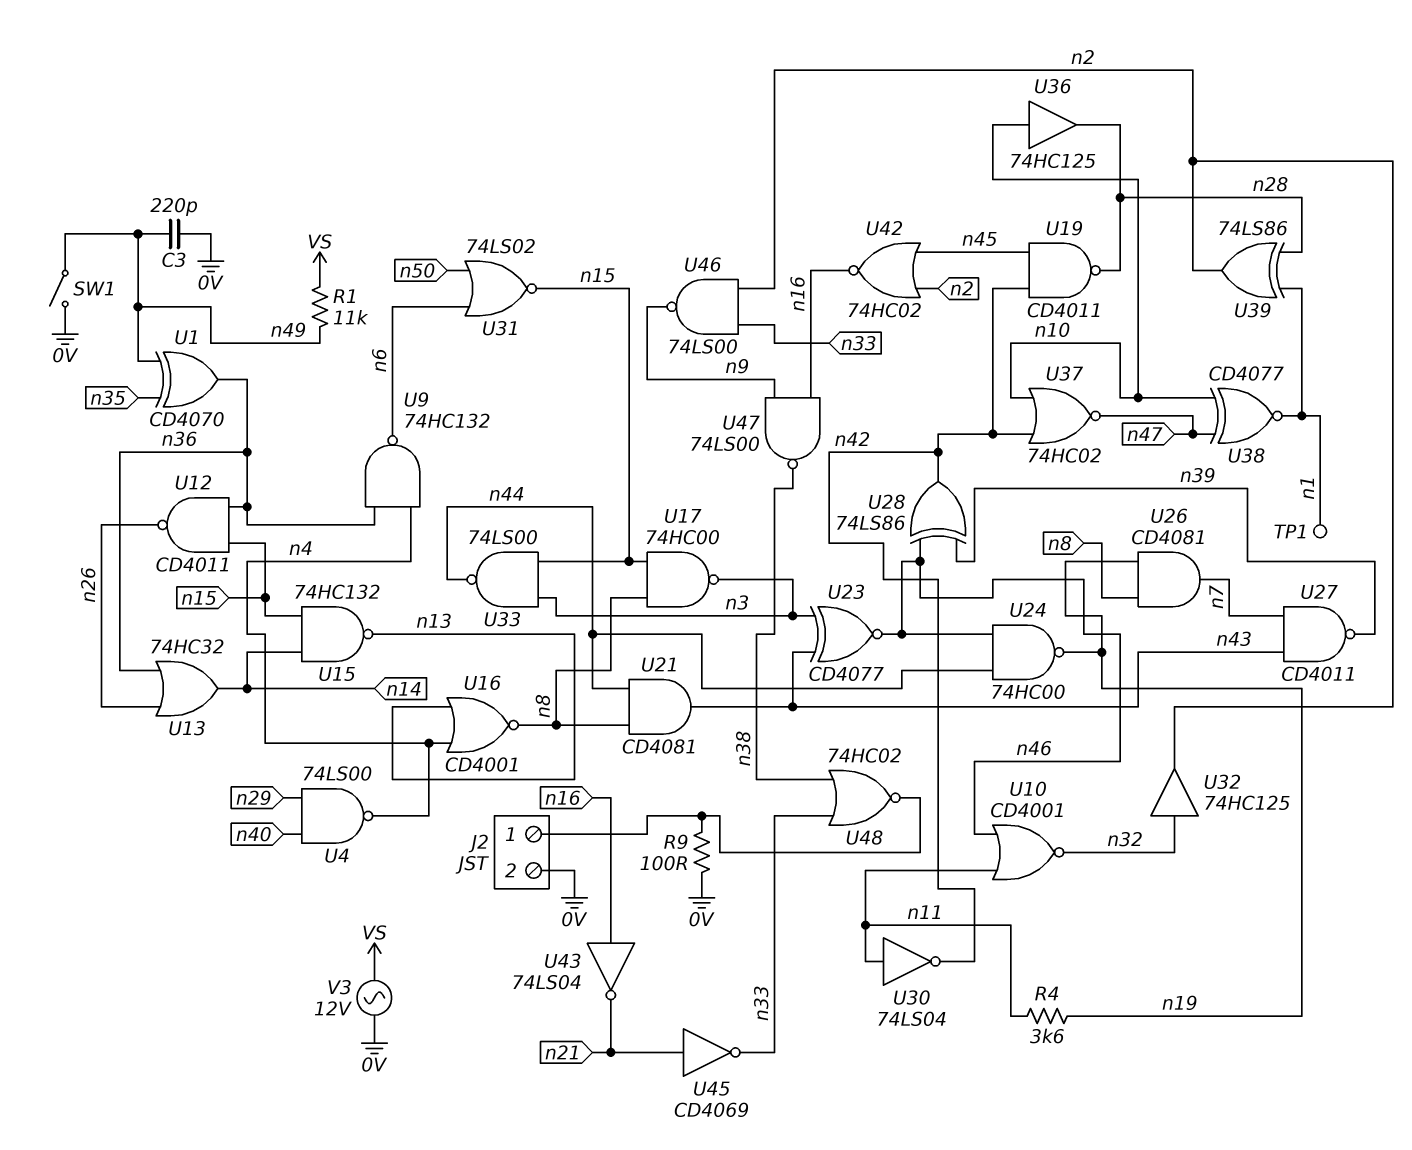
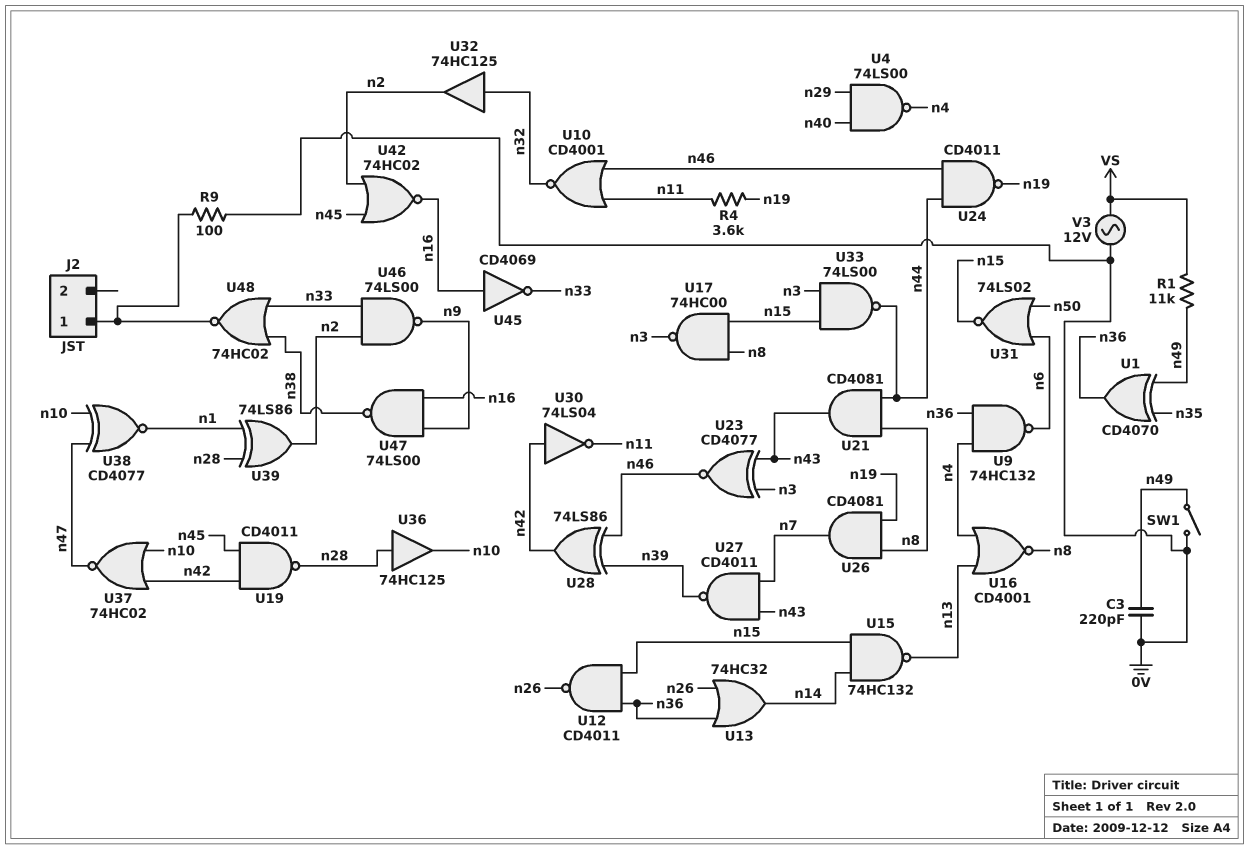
J2 pin 2: 0V -> none
TP1: test point (n1) -> none
U24: NAND 74HC00 (in n44, in n46, out n19) -> NAND CD4011 (in n44, in n46, out n19)
U30: NOT 74LS04 (in n11, out n42) -> NOT 74LS04 (in n42, out n11)
U36: buffer 74HC125 (in n10, out n28) -> buffer 74HC125 (in n28, out n10)
U43: NOT 74LS04 (in n16, out n21) -> none
U45: NOT CD4069 (in n21, out n33) -> NOT CD4069 (in n16, out n33)

